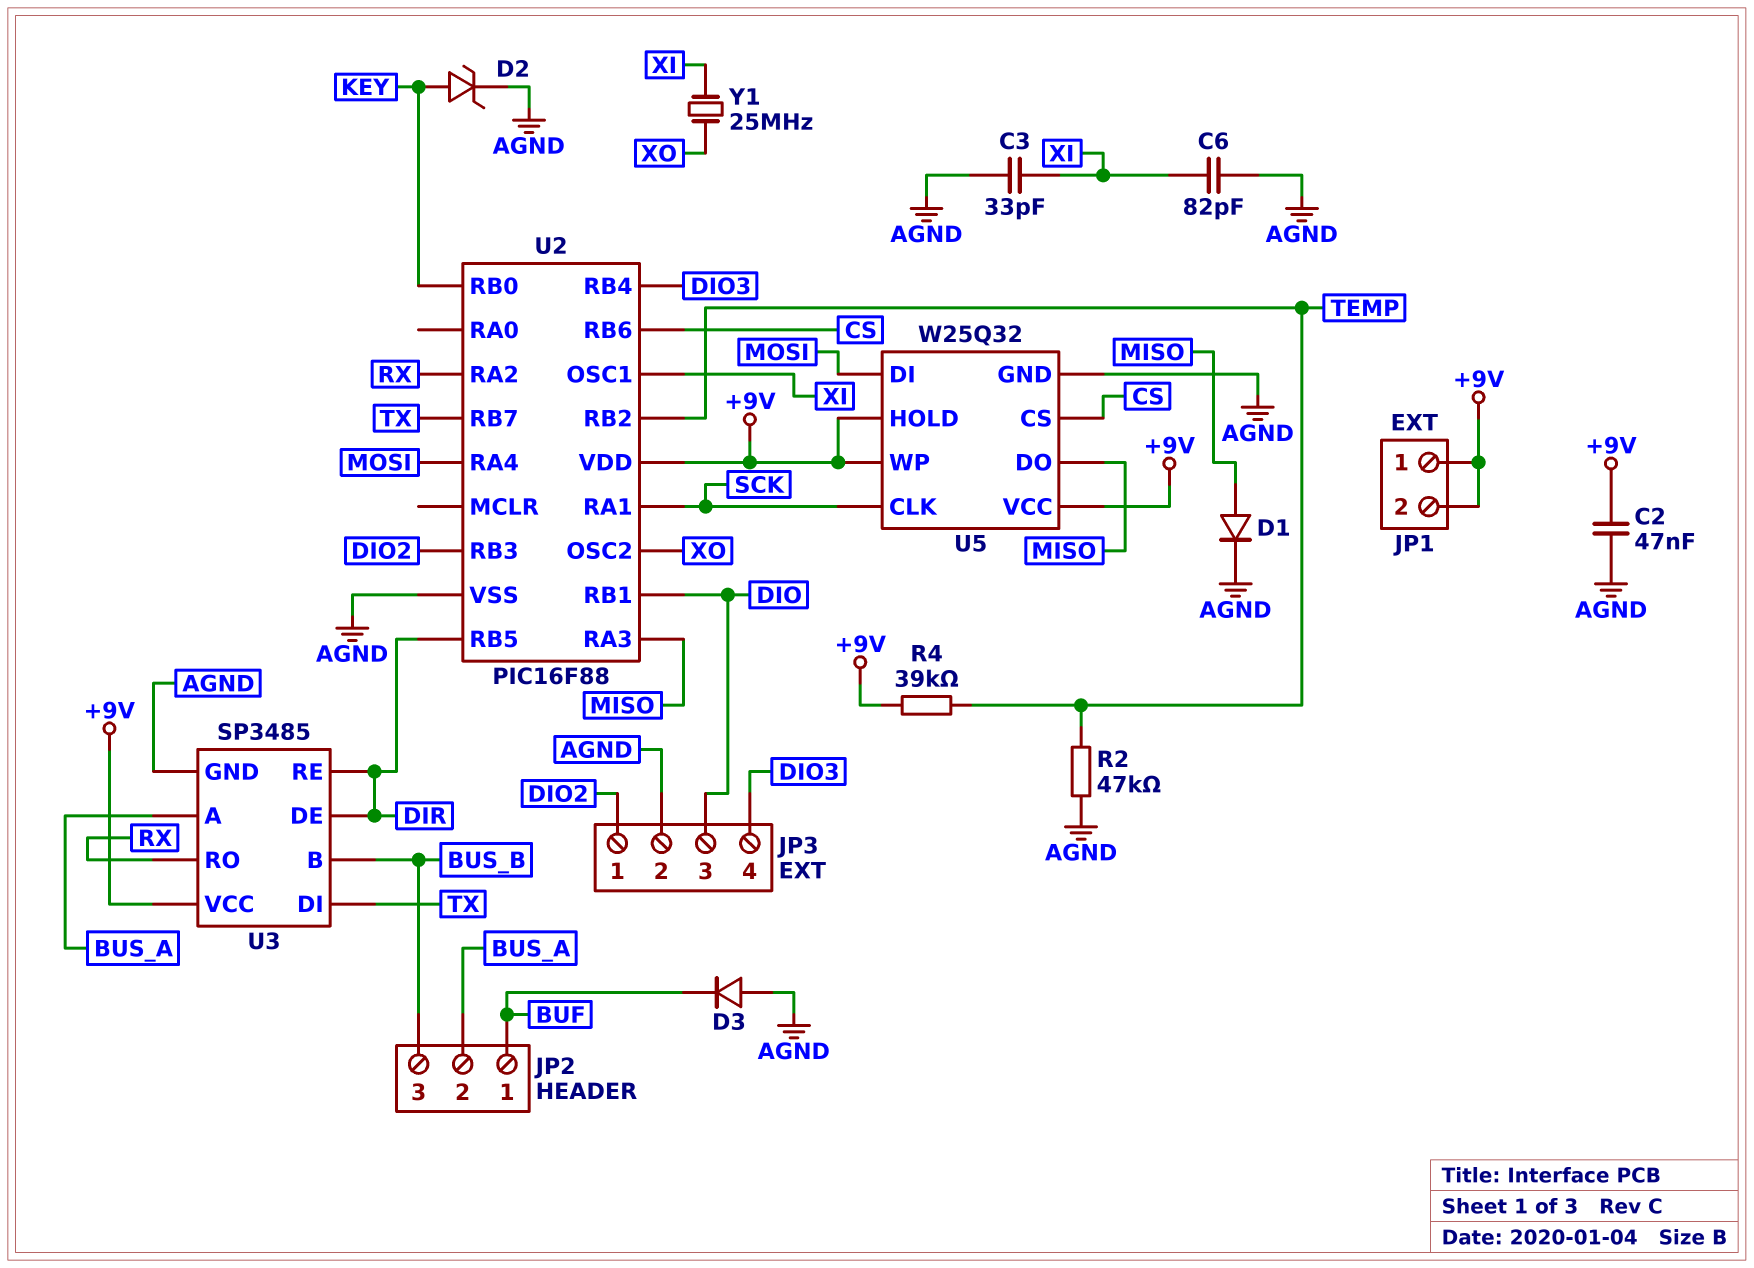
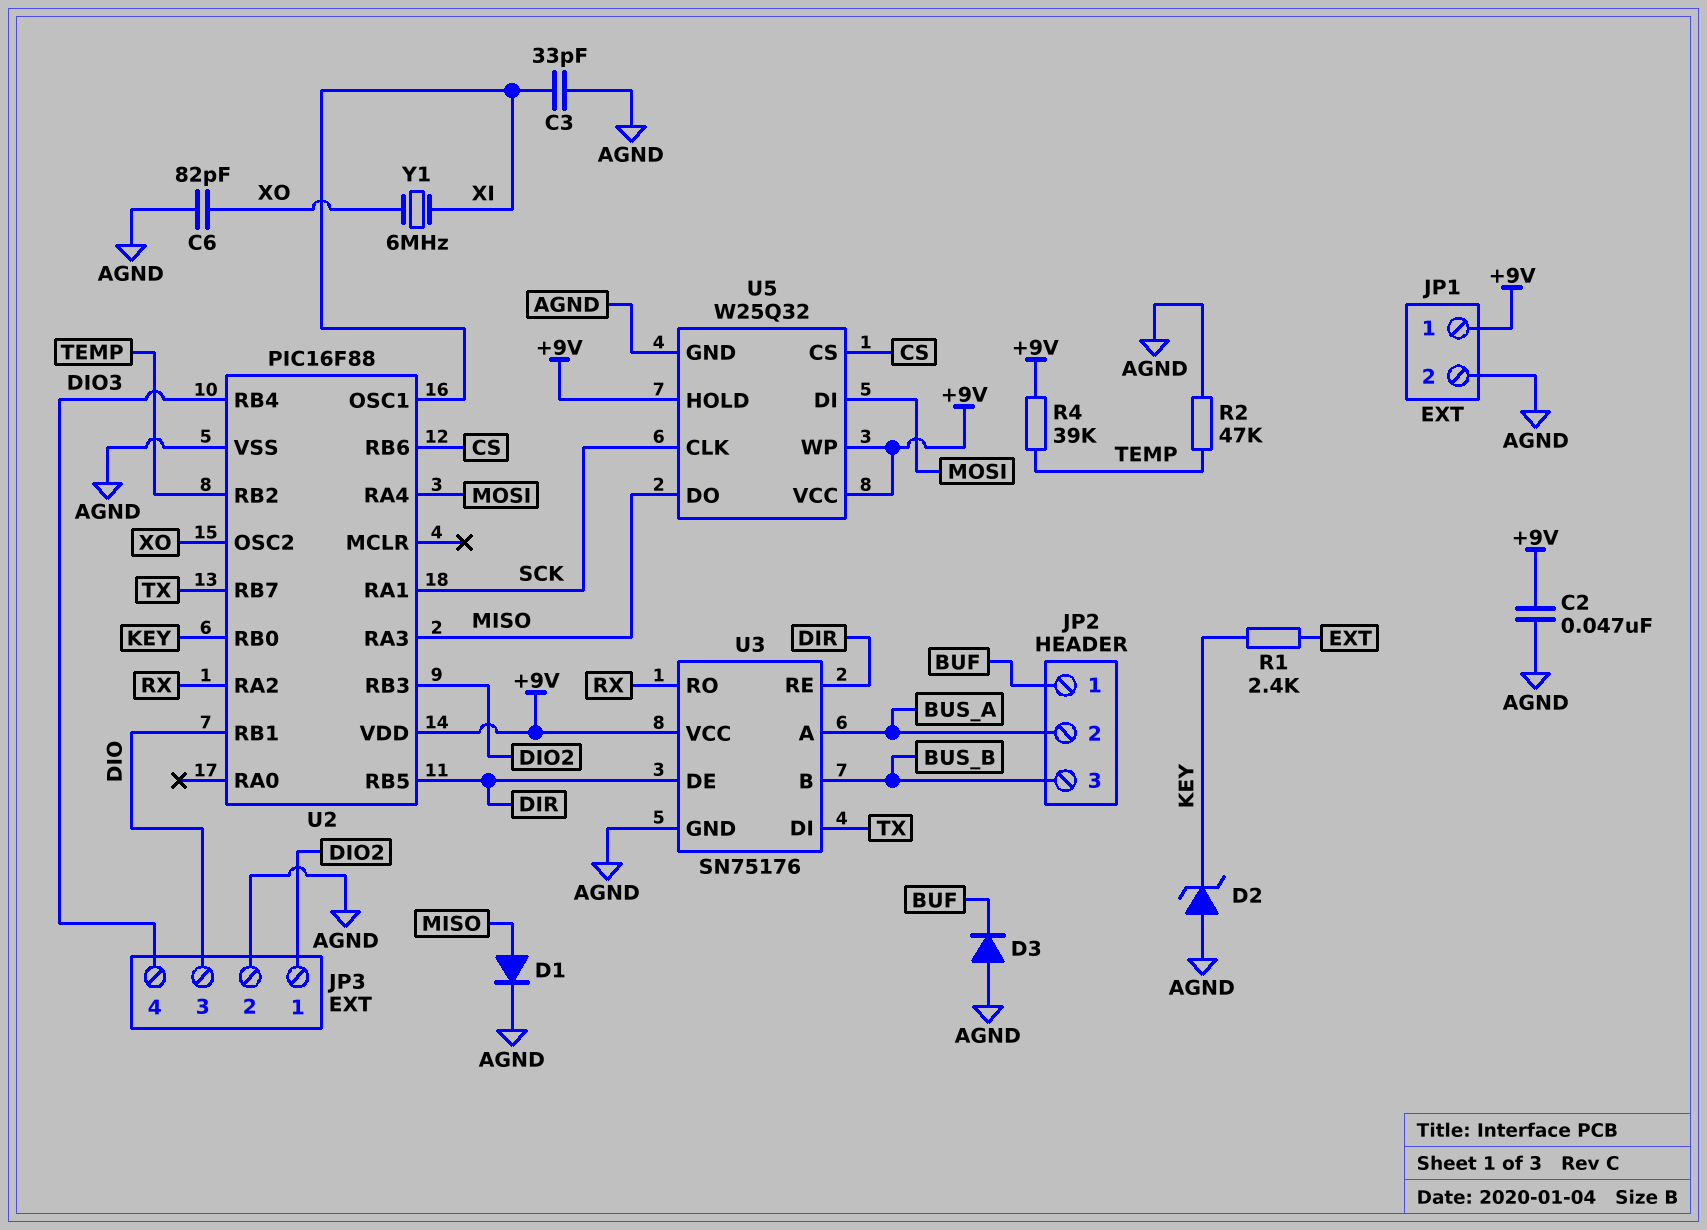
C6: 82pF (AGND, XI) -> 82pF (AGND, XO)
D2: zener (A KEY, K AGND) -> zener (A AGND, K KEY)
JP1 pin 2: +9V -> AGND
R1: none -> 2.4k (EXT, KEY)
U3: SP3485 -> SN75176
Y1: 25MHz (XI, XO) -> 6MHz (XI, XO)

